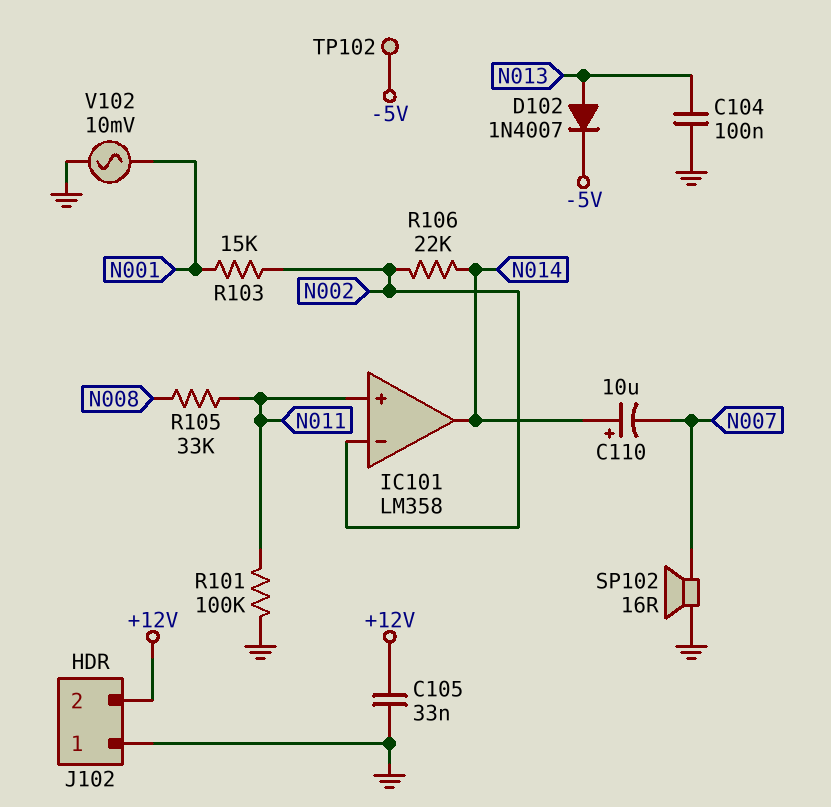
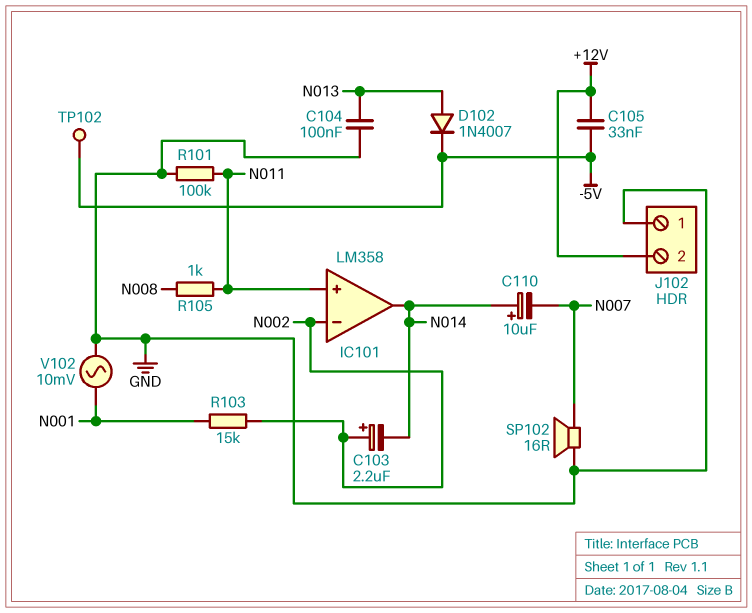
C103: none -> 2.2uF (plus N002, minus N014)
C105: 33nF (+12V, GND) -> 33nF (+12V, -5V)
R105: 33k (N008, N011) -> 1k (N008, N011)
R106: 22k (N002, N014) -> none

